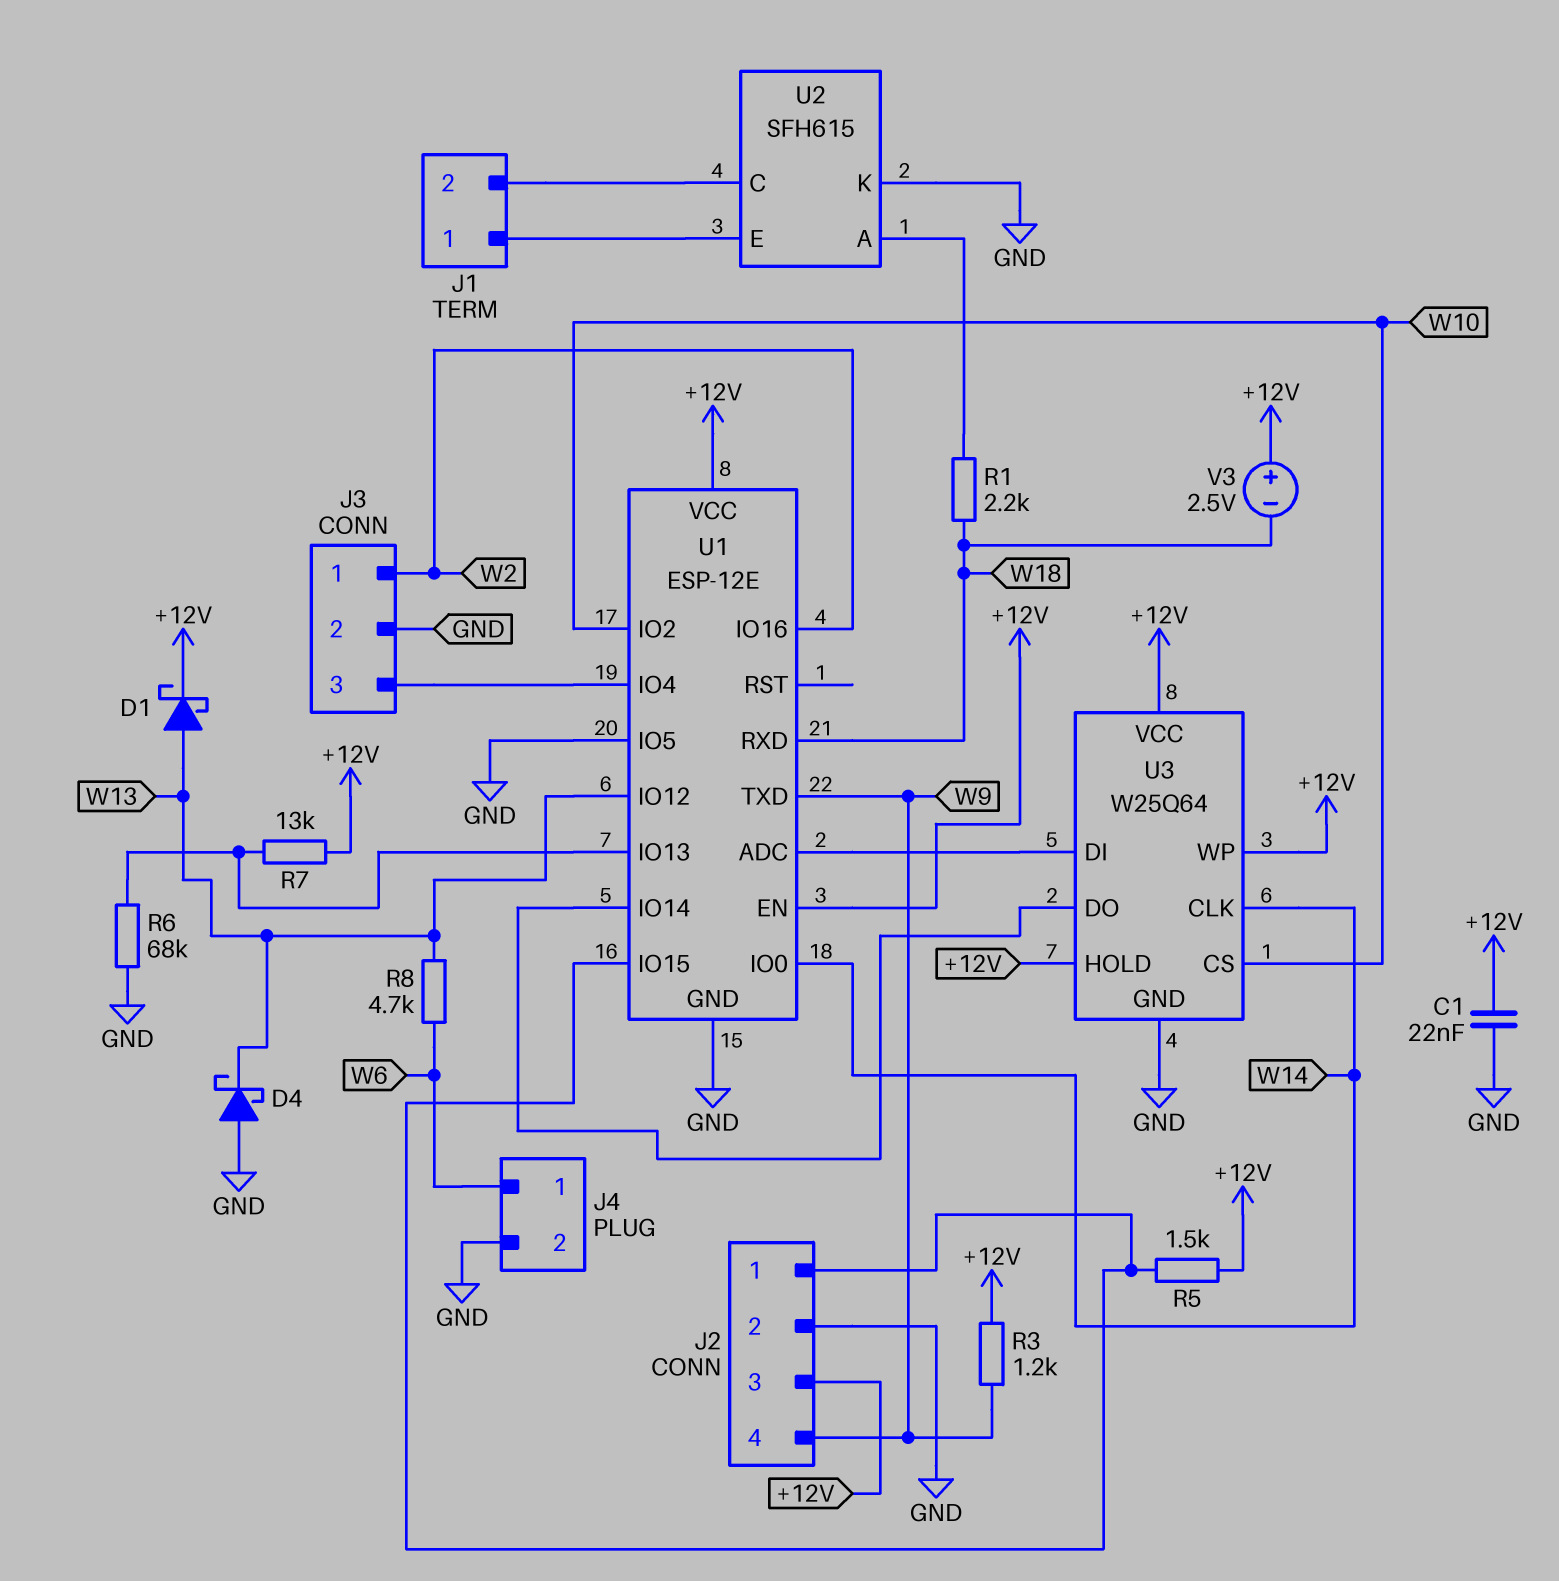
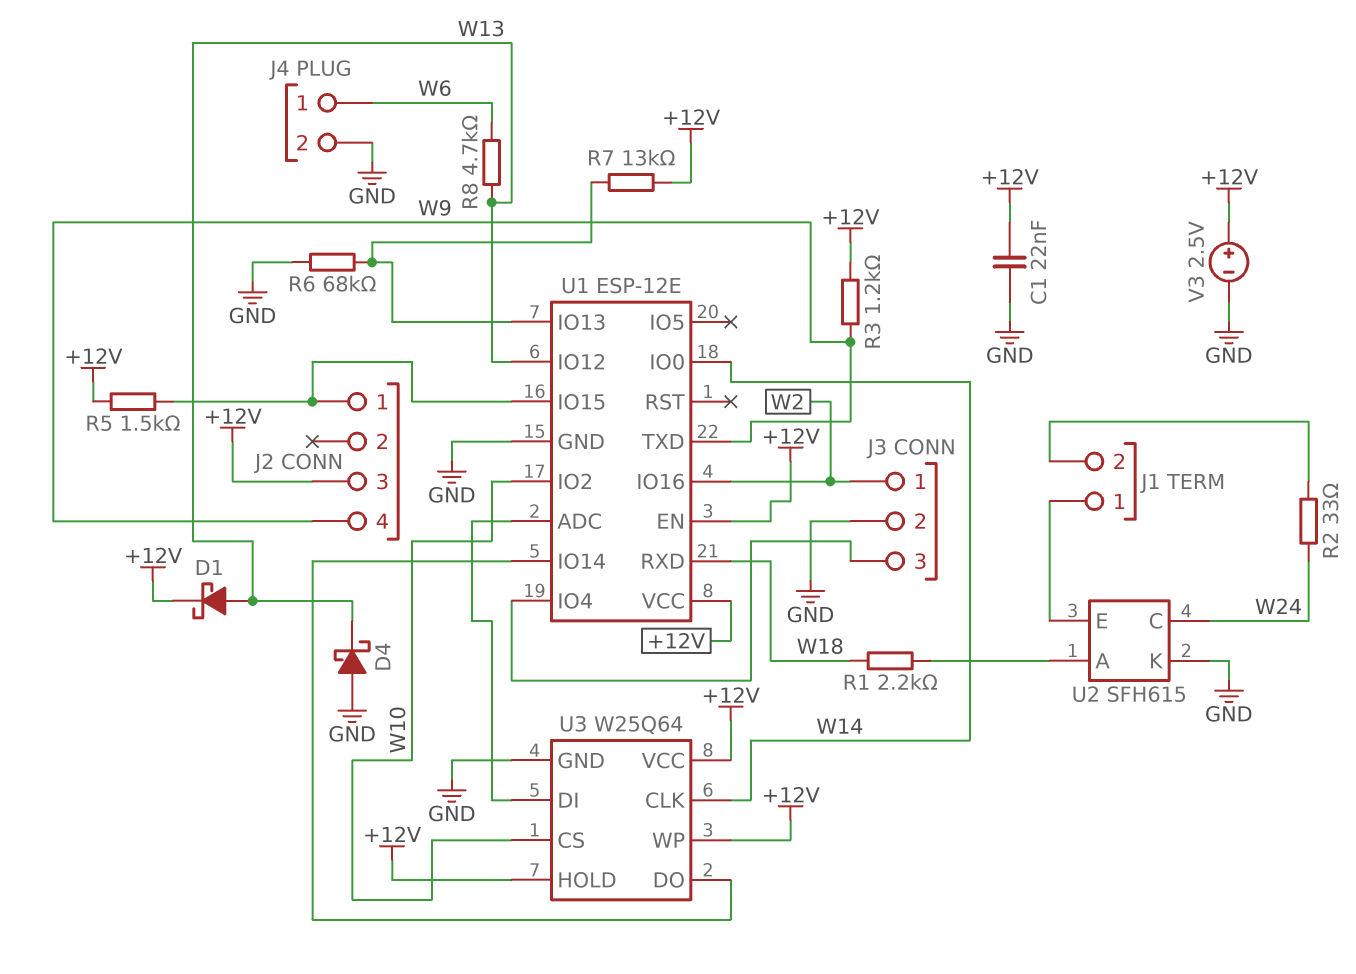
J2 pin 2: GND -> none
R2: none -> 33 (J1/2, W24)
U1 pin IO5: GND -> none
U2 pin C: J1/2 -> W24
V3: 2.5V (plus +12V, minus W18) -> 2.5V (plus +12V, minus GND)

